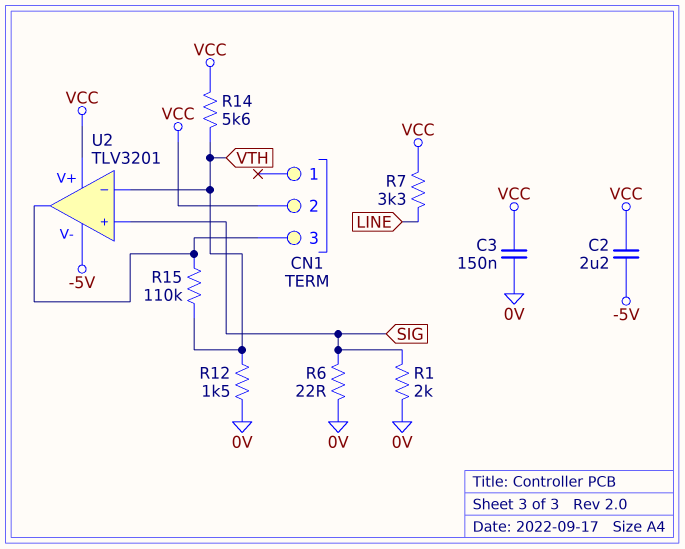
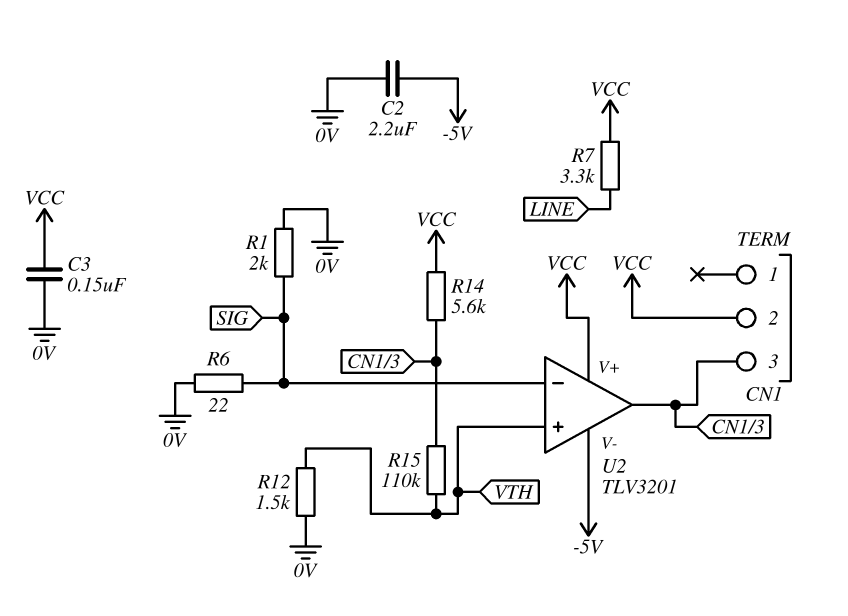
C2: 2.2uF (-5V, VCC) -> 2.2uF (-5V, 0V)
R14: 5.6k (VCC, VTH) -> 5.6k (CN1/3, VCC)
U2 pin in+: SIG -> VTH
U2 pin in-: VTH -> SIG

